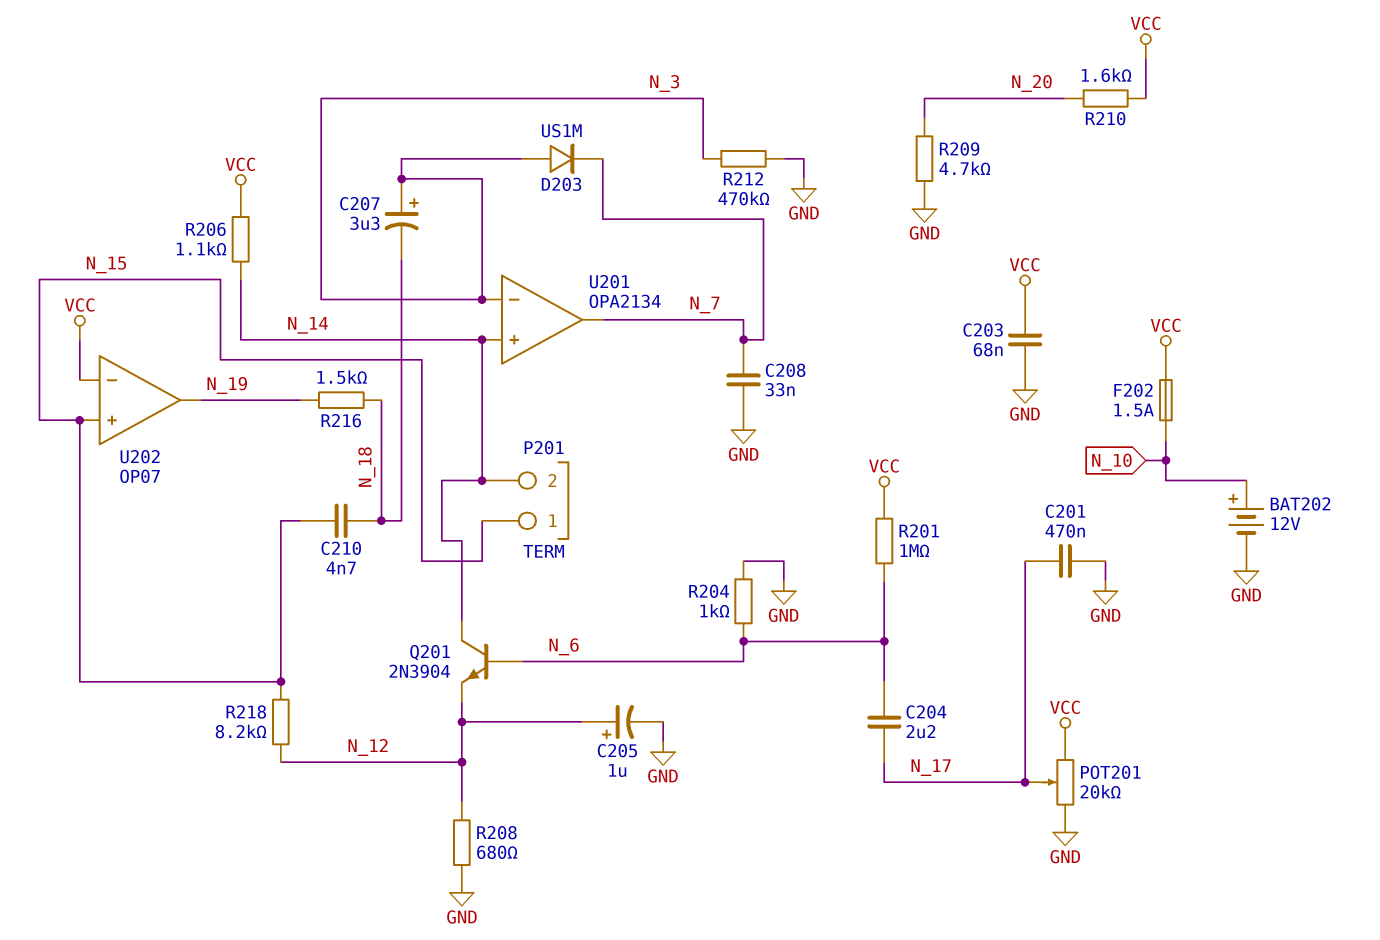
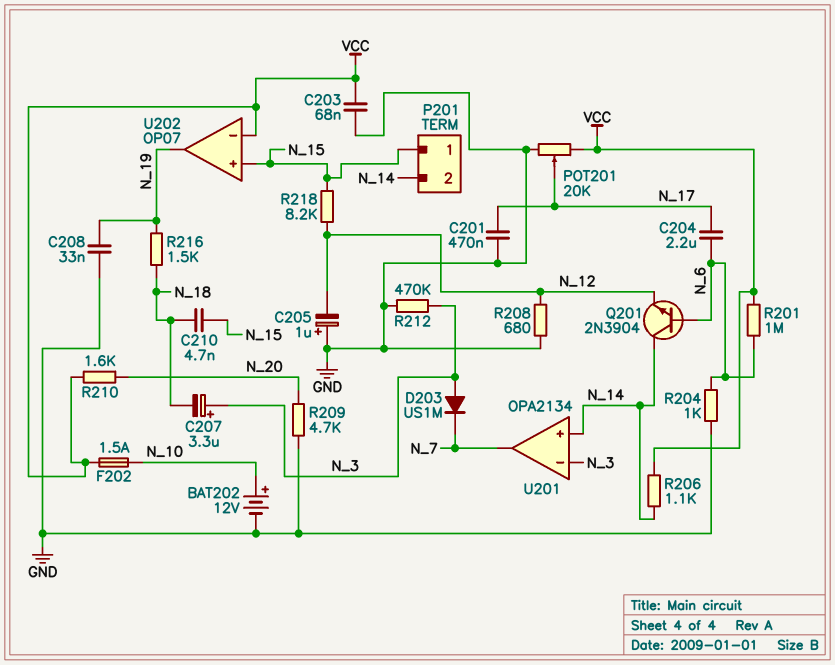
C205: 1uF (plus N_12, minus GND) -> 1uF (plus GND, minus N_12)
C208: 33nF (GND, N_7) -> 33nF (GND, N_19)

